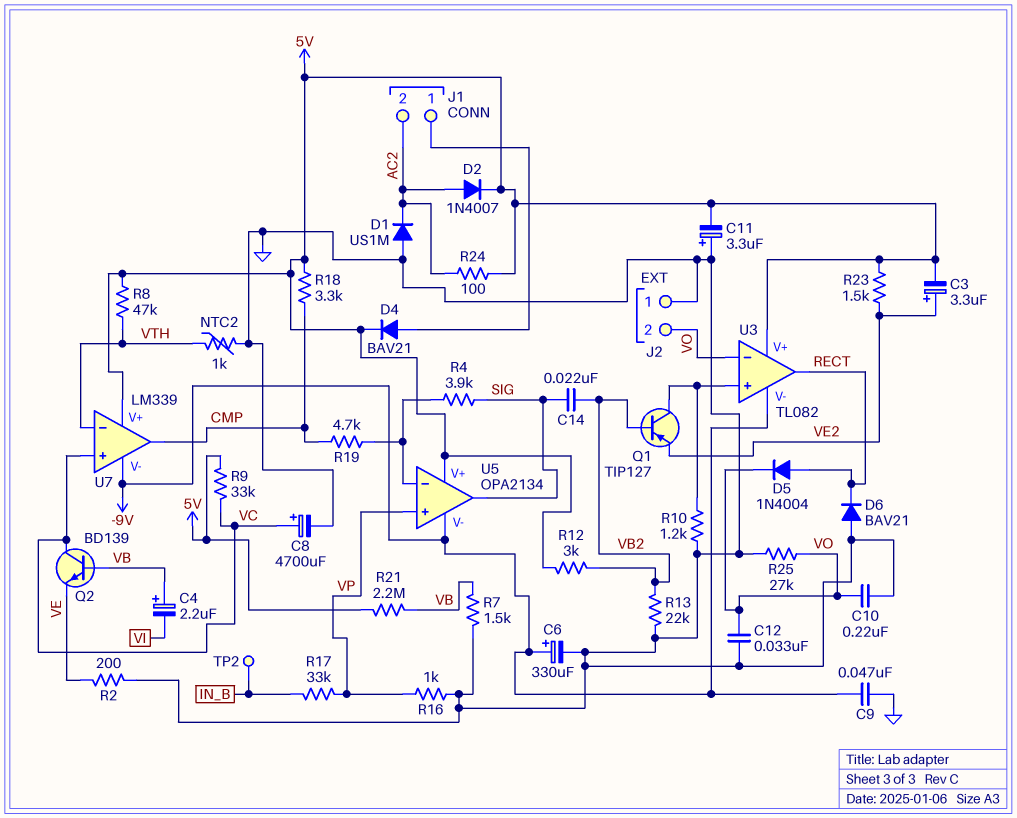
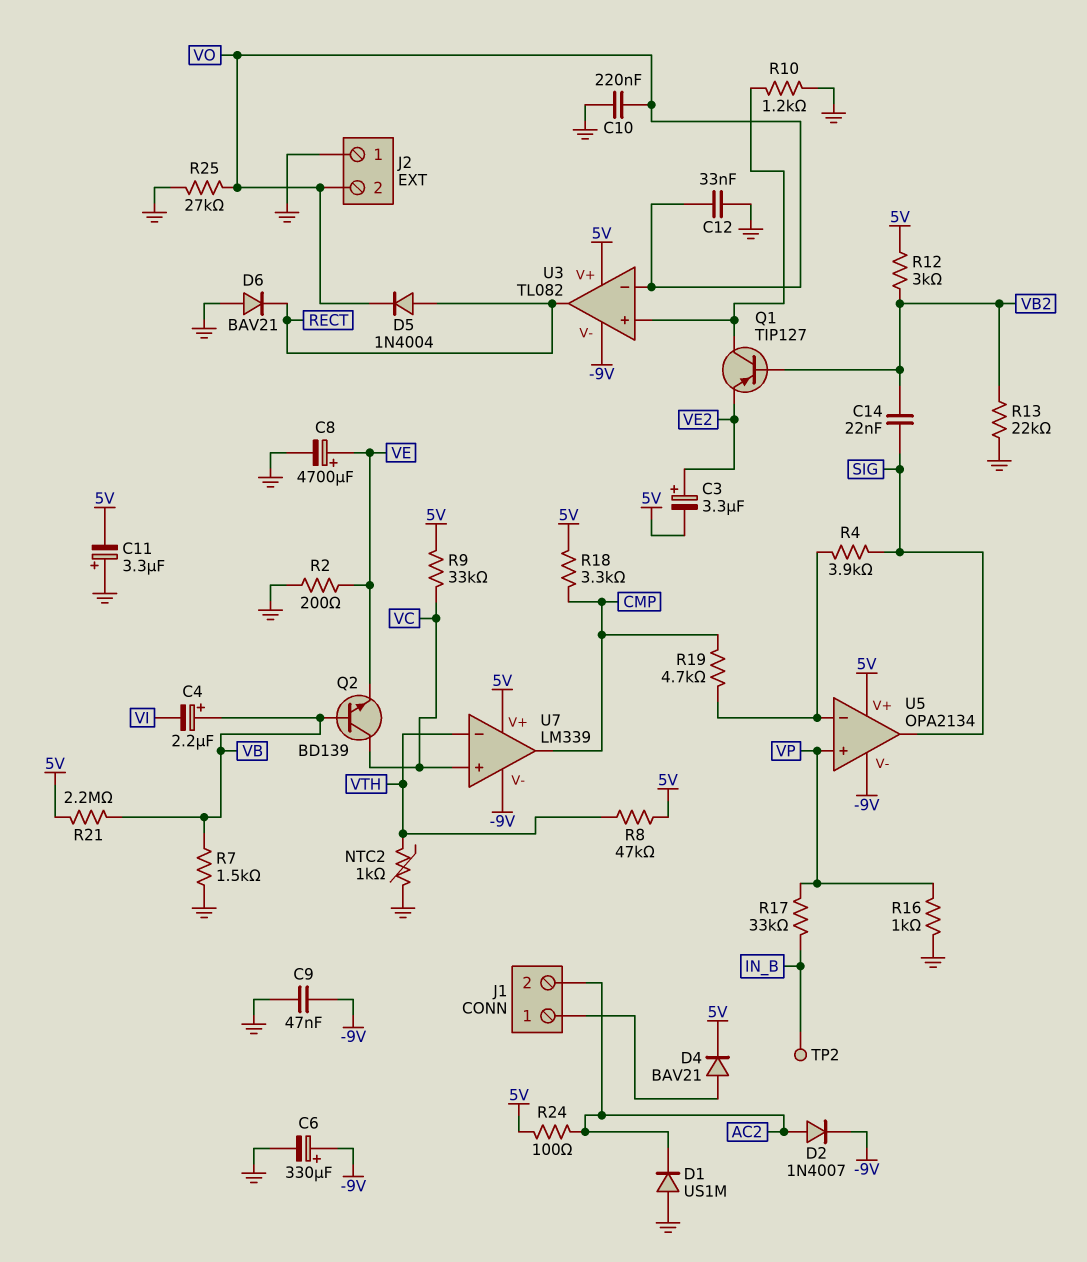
C8: 4700uF (plus VC, minus GND) -> 4700uF (plus VE, minus GND)
D2: diode 1N4007 (A AC2, K 5V) -> diode 1N4007 (A AC2, K -9V)
R23: 1.5k (5V, VE2) -> none

